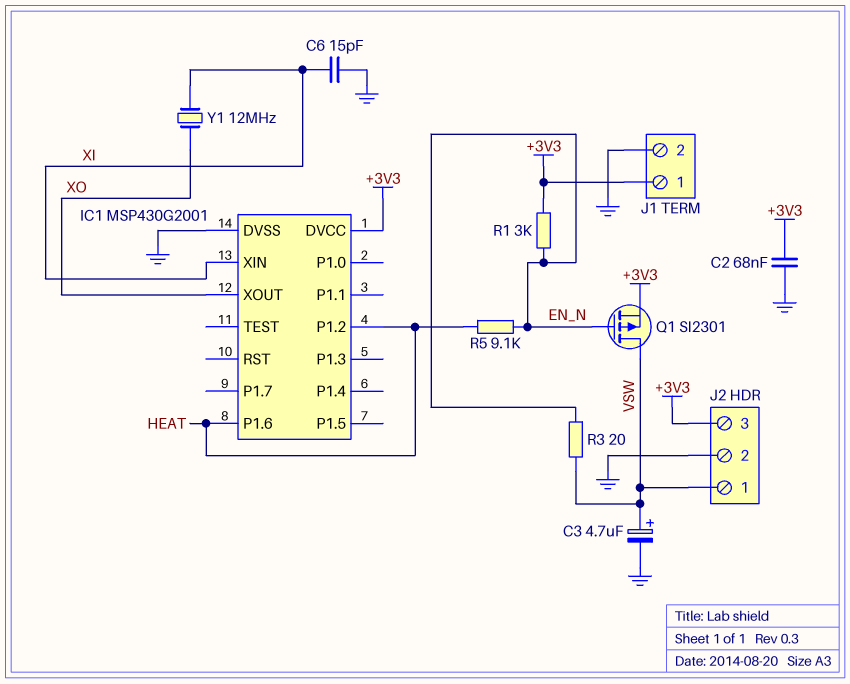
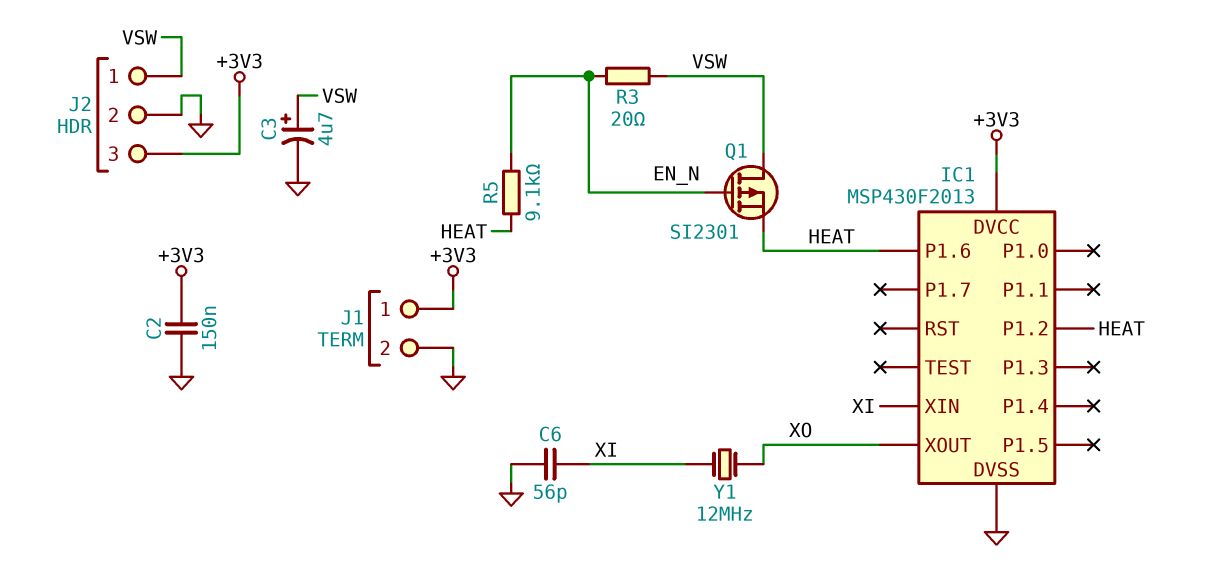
C2: 68nF (+3V3, GND) -> 150nF (+3V3, GND)
C6: 15pF (GND, XI) -> 56pF (GND, XI)
IC1: MSP430G2001 -> MSP430F2013
Q1: PMOS SI2301 (G EN_N, D VSW, S +3V3) -> PMOS SI2301 (G EN_N, D VSW, S HEAT)
R1: 3k (+3V3, EN_N) -> none

